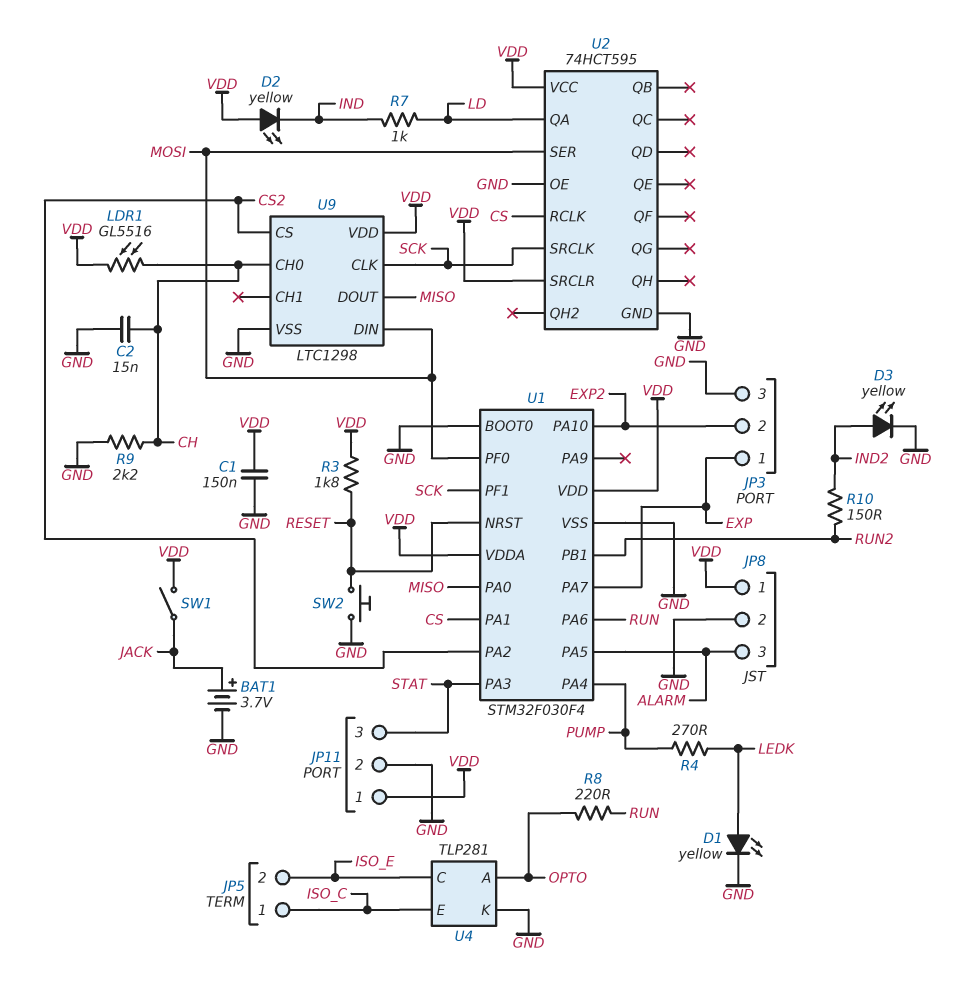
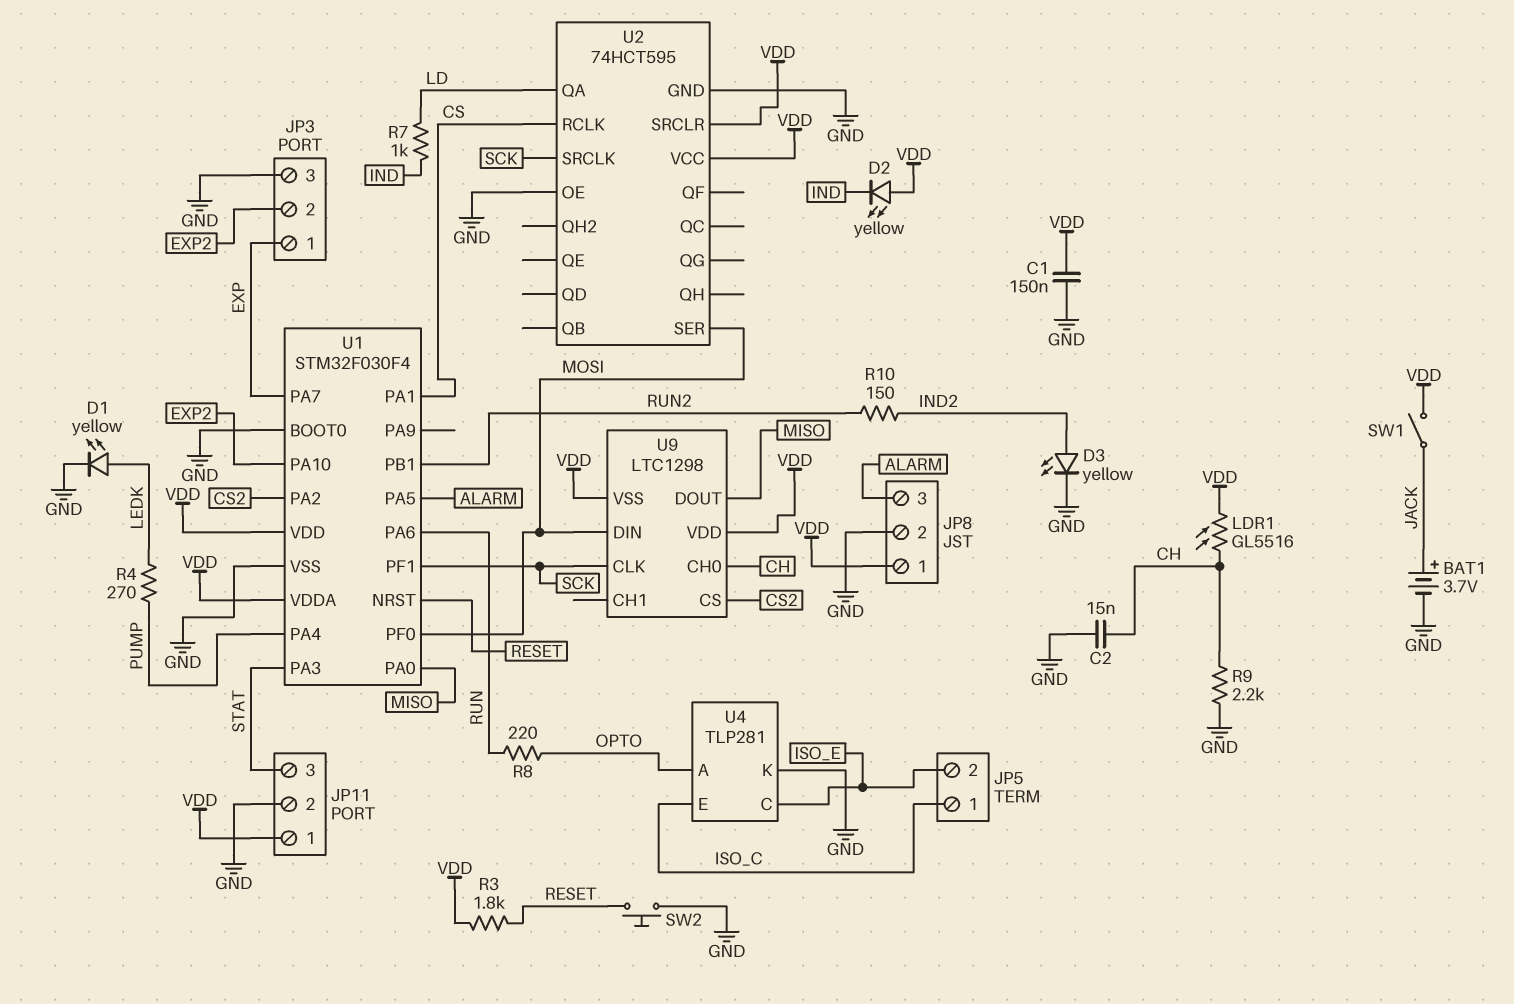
U9 pin VSS: GND -> VDD

